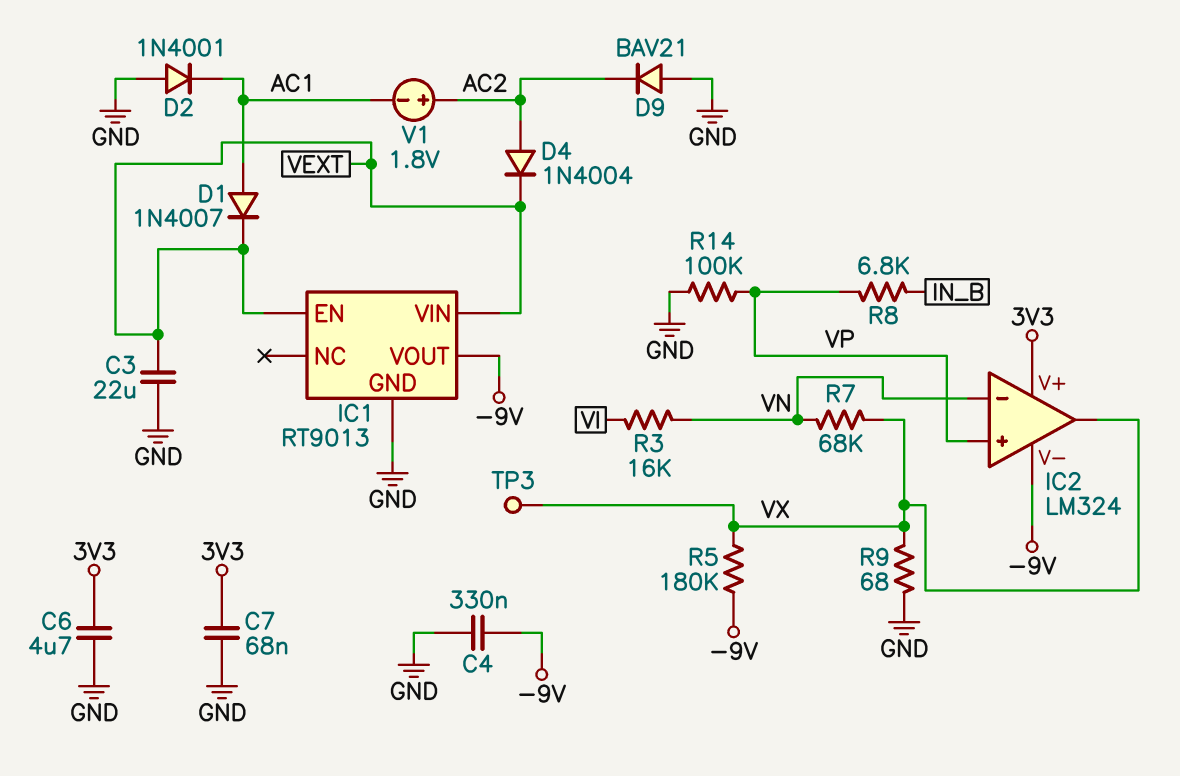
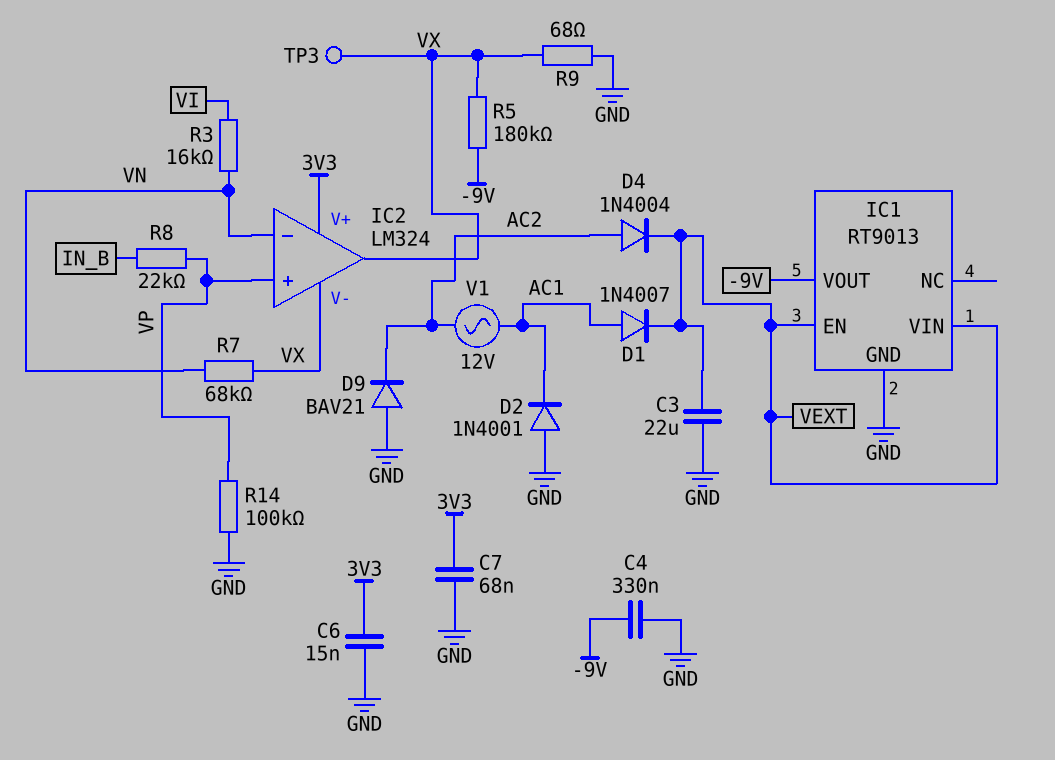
C6: 4.7uF (3V3, GND) -> 15nF (3V3, GND)
IC2 pin V-: -9V -> VX
R8: 6.8k (IN_B, VP) -> 22k (IN_B, VP)
V1: 1.8V (plus AC2, minus AC1) -> AC 12V (AC1, AC2)

